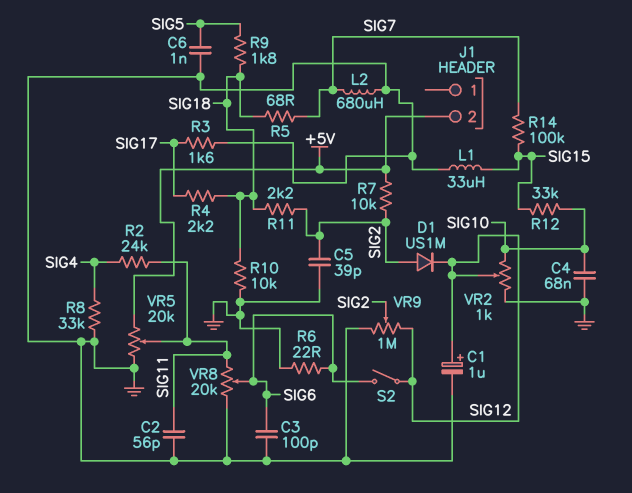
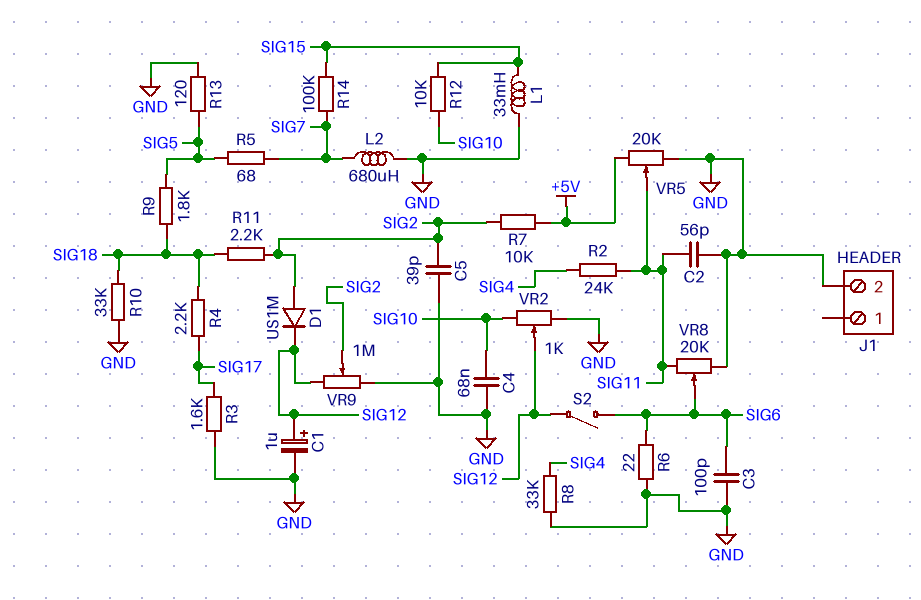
C6: 1nF (GND, SIG5) -> none
J1 pin 2: +5V -> GND
L1: 33uH (GND, SIG15) -> 33mH (GND, SIG15)
R5: 68 (SIG7, SIG18) -> 68 (SIG5, SIG7)
R10: 10k (GND, SIG18) -> 33k (GND, SIG18)
R12: 33k (SIG10, SIG15) -> 10k (SIG10, SIG15)
R13: none -> 120 (GND, SIG5)

